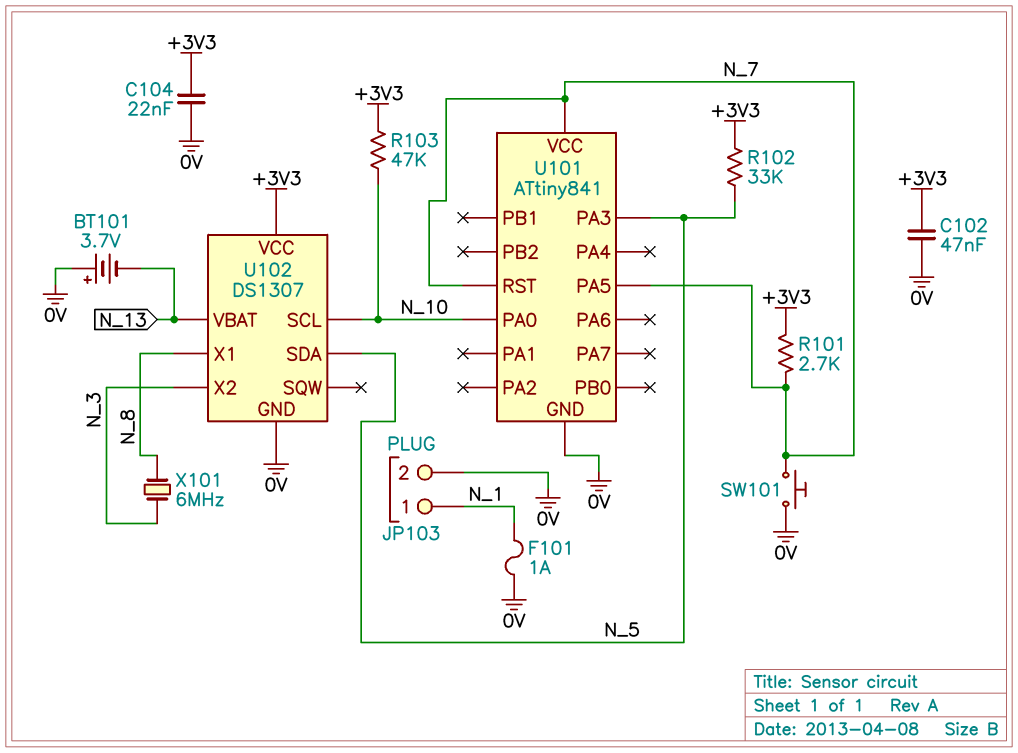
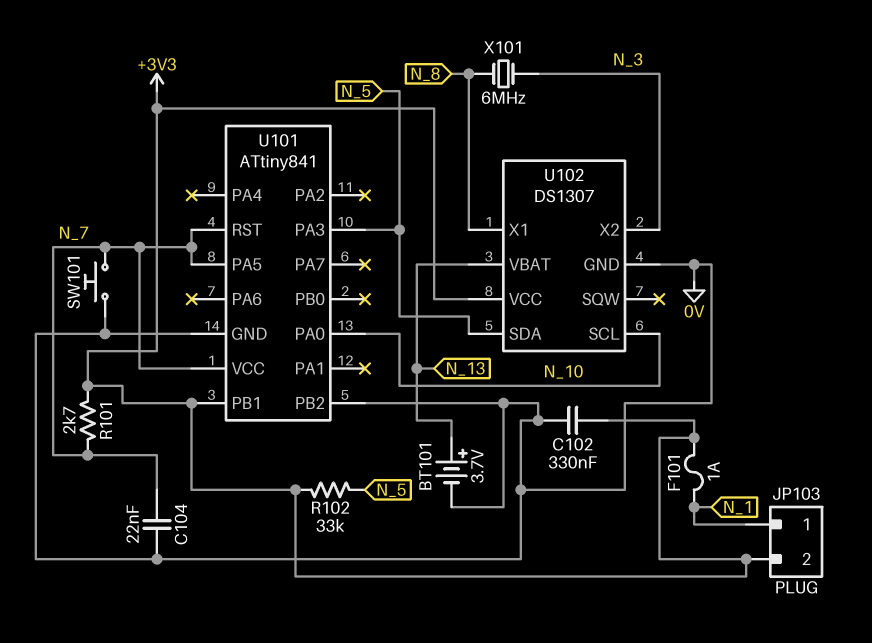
BT101: 3.7V (plus 0V, minus N_13) -> 3.7V (plus N_13, minus 0V)
C102: 47nF (+3V3, 0V) -> 330nF (+3V3, 0V)
C104: 22nF (+3V3, 0V) -> 22nF (0V, N_7)
F101: 1A (0V, N_1) -> 1A (+3V3, N_1)
JP103 pin 2: 0V -> +3V3
R103: 47k (+3V3, N_10) -> none
U101 pin PB1: none -> +3V3
U101 pin PB2: none -> 0V

